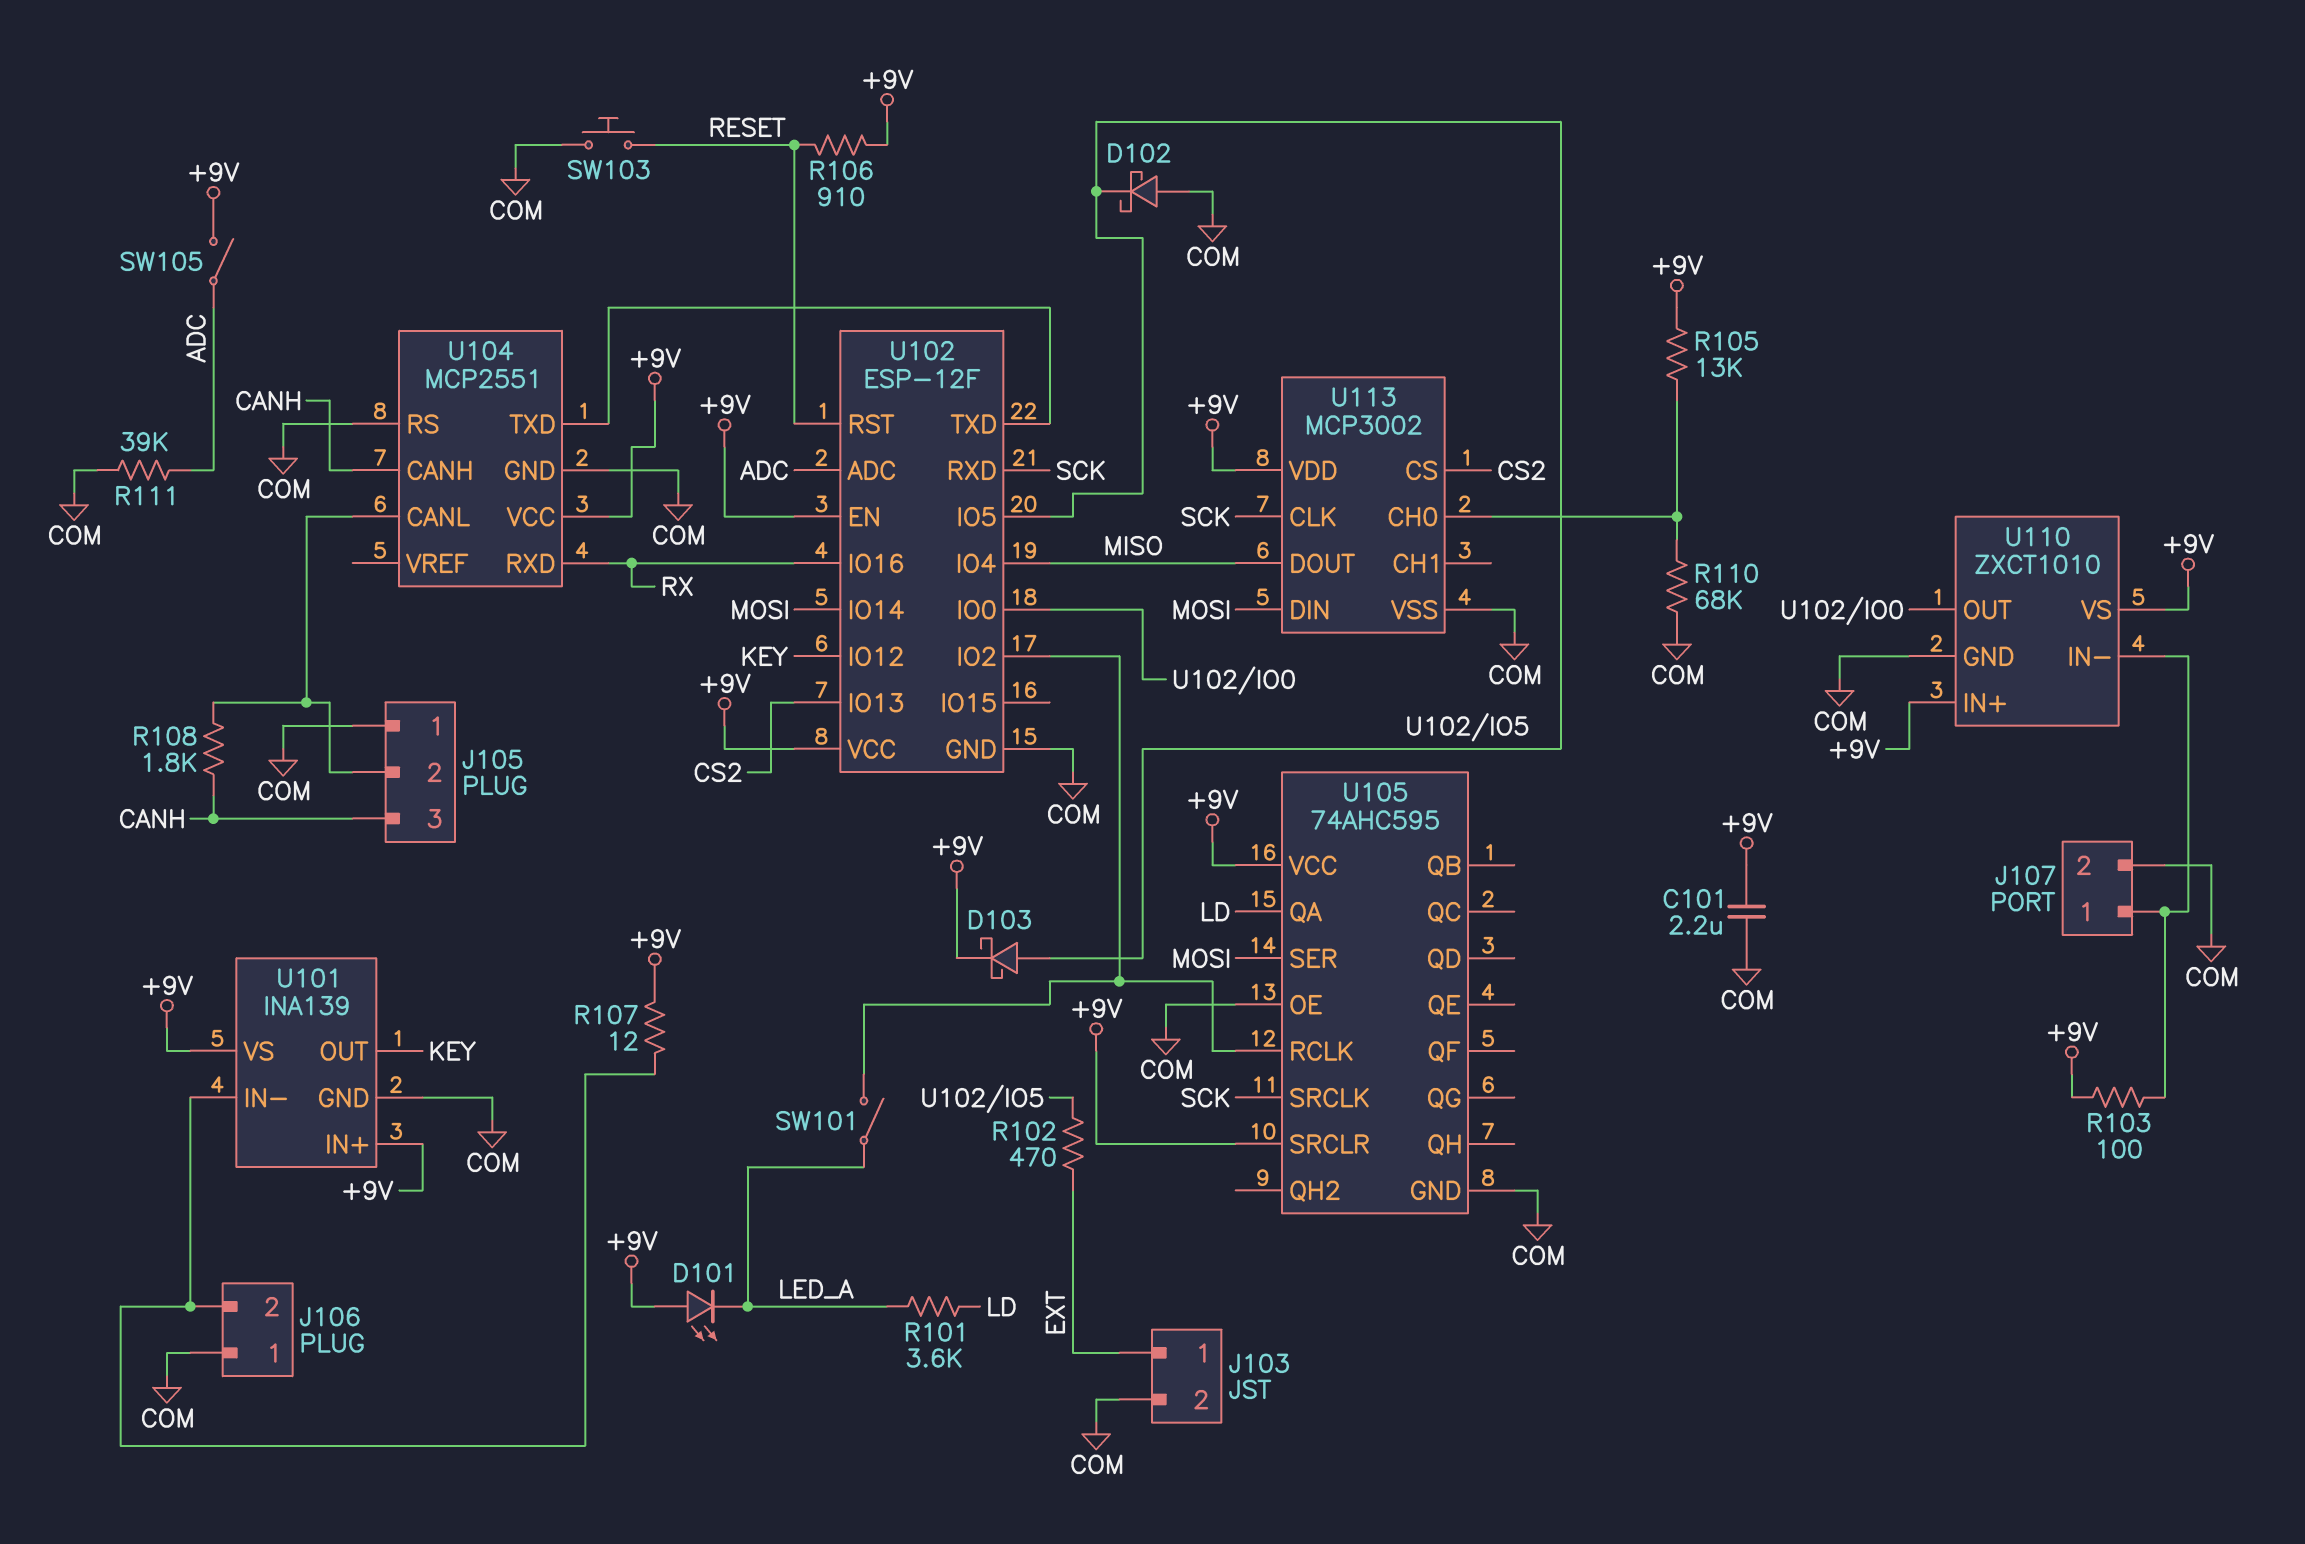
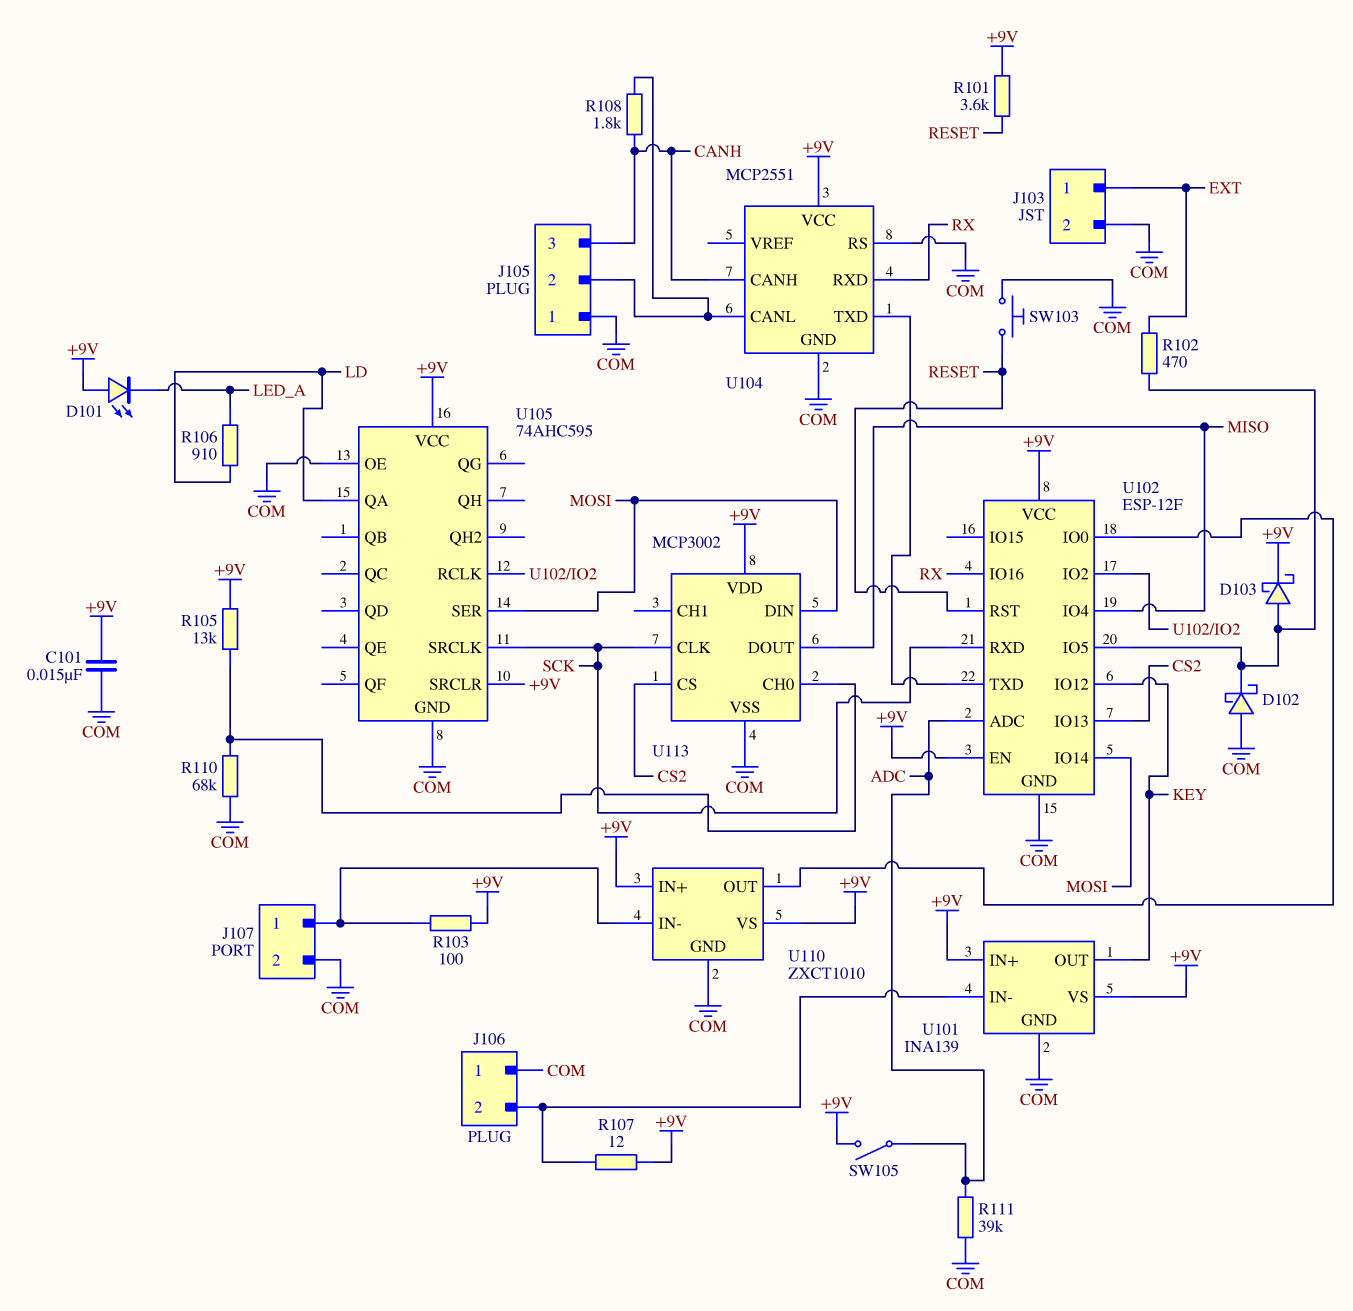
C101: 2.2uF (+9V, COM) -> 15nF (+9V, COM)
R101: 3.6k (LD, LED_A) -> 3.6k (+9V, RESET)
R106: 910 (+9V, RESET) -> 910 (LD, LED_A)
SW101: switch (LED_A, U102/IO2) -> none

